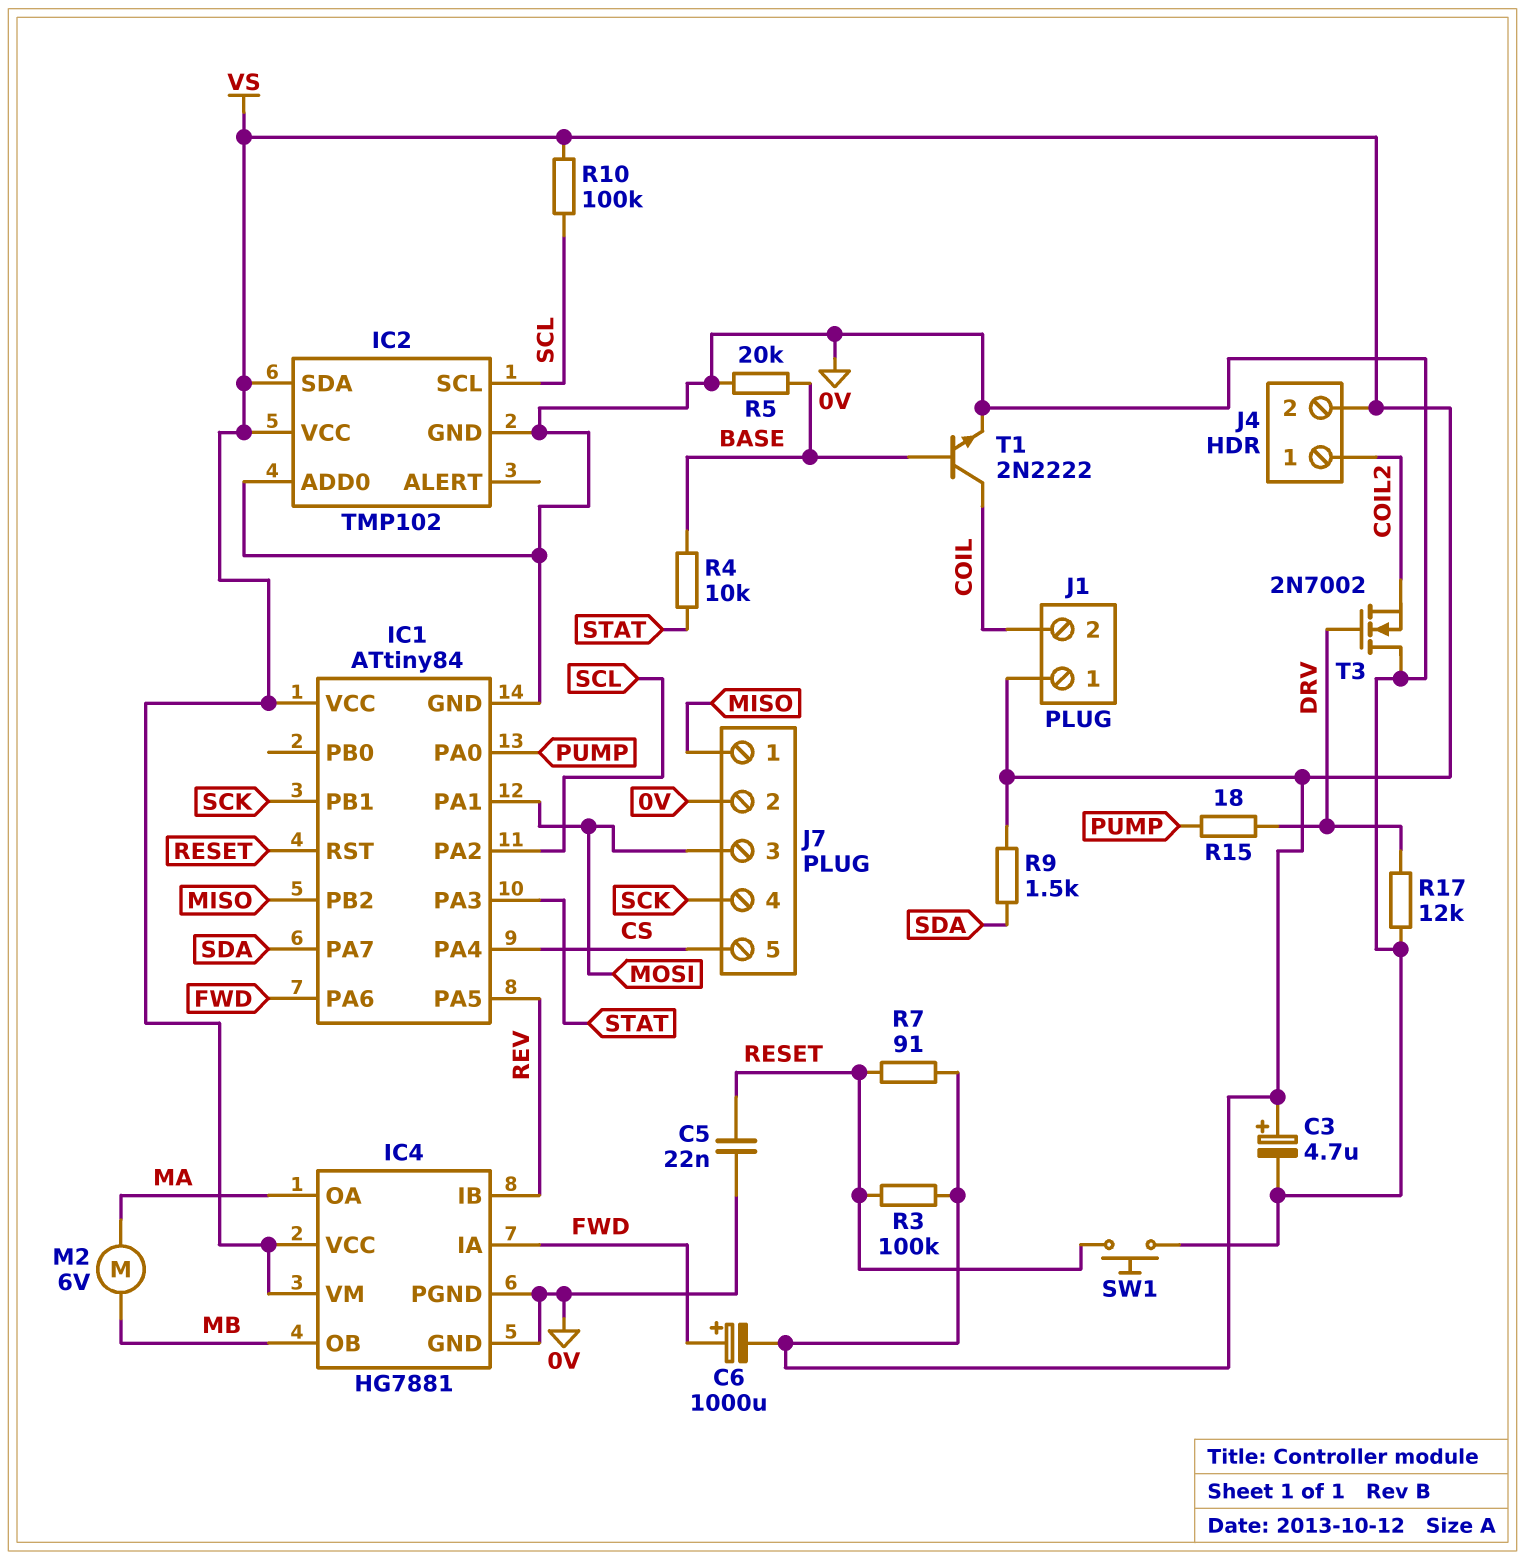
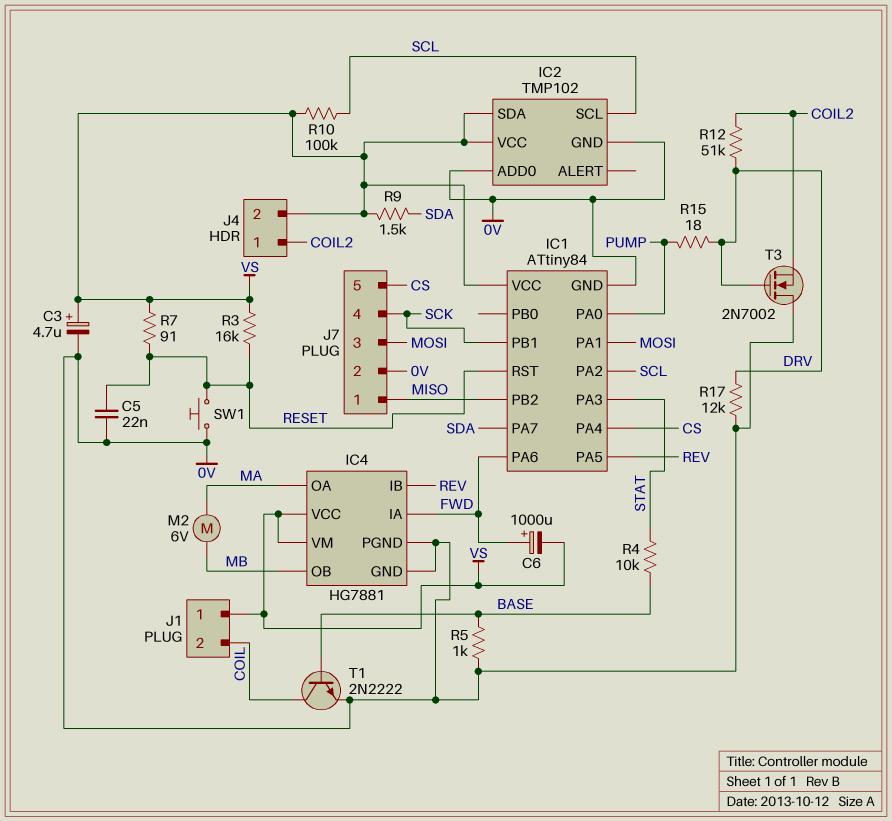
R3: 100k (RESET, VS) -> 16k (RESET, VS)
R5: 20k (0V, BASE) -> 1k (0V, BASE)
R12: none -> 51k (COIL2, DRV)

